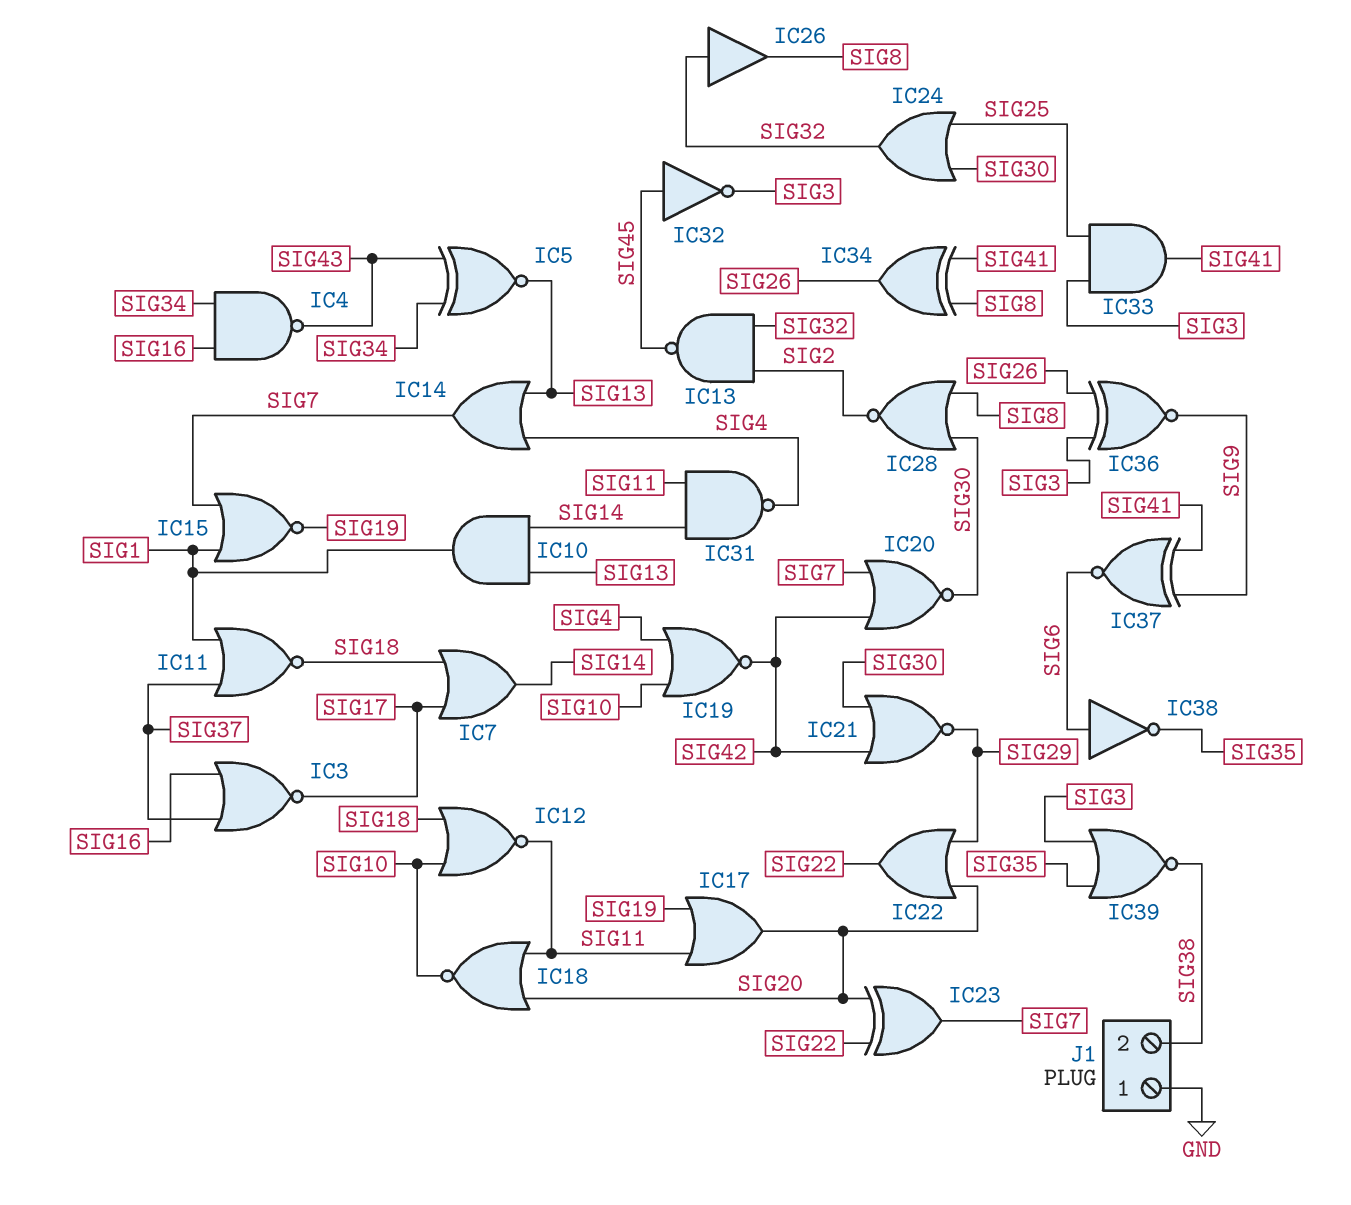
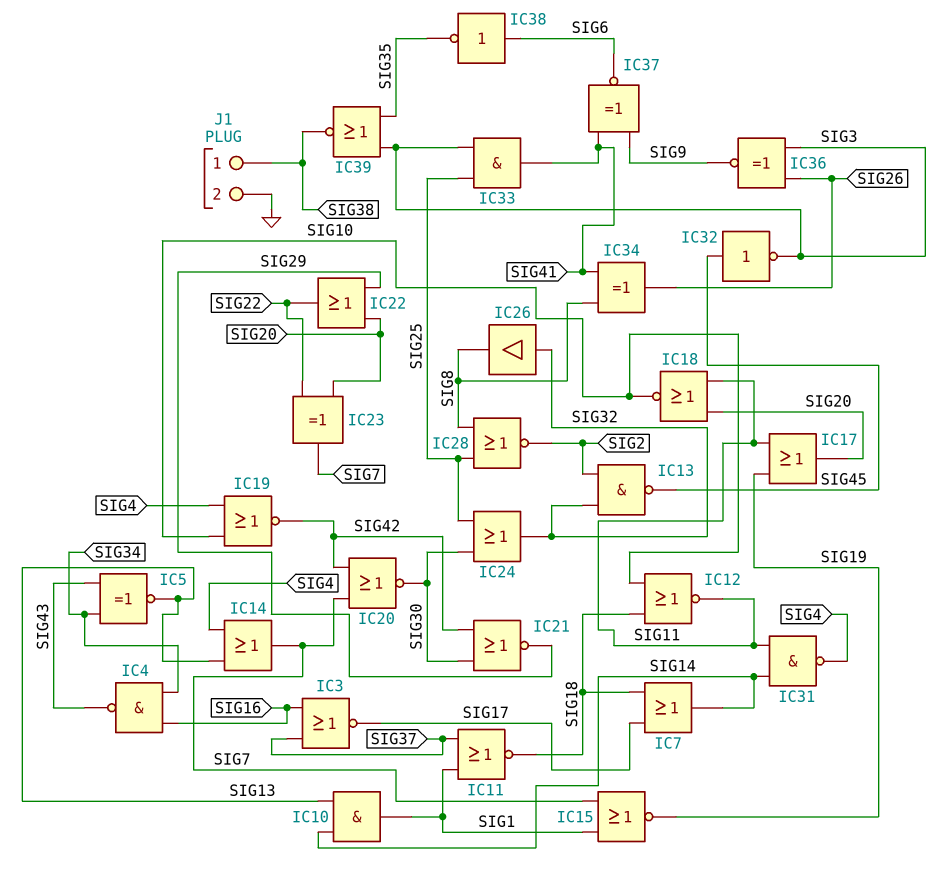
IC28: NOR (in SIG8, in SIG30, out SIG2) -> NOR (in SIG8, in SIG25, out SIG2)
J1 pin 1: GND -> SIG38
J1 pin 2: SIG38 -> GND

